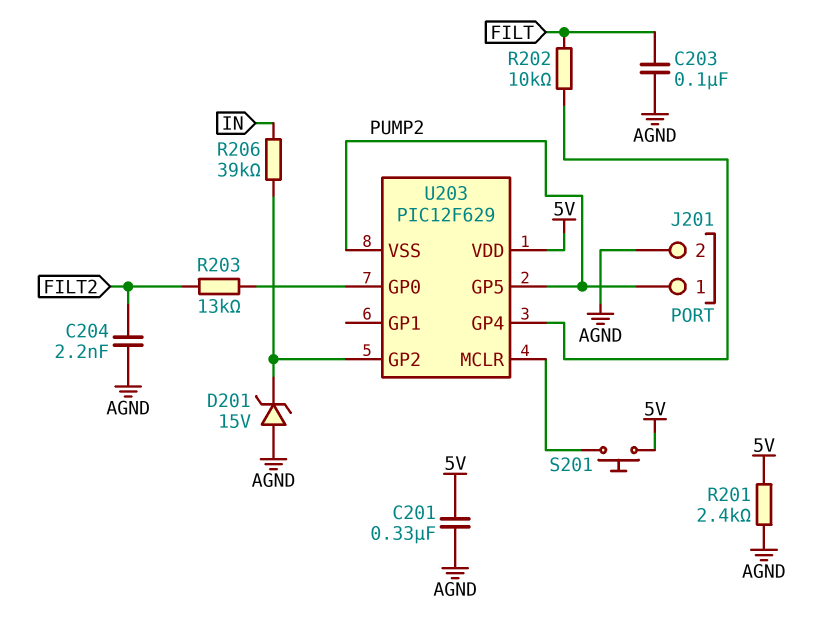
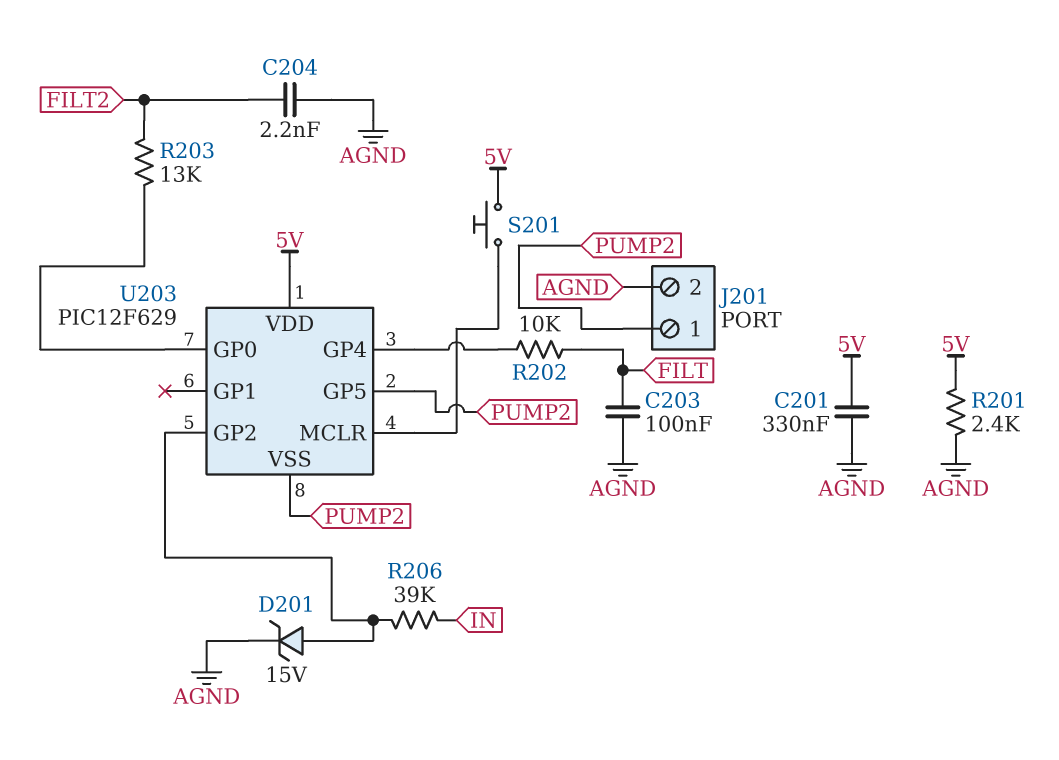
D201: zener 15V (A AGND, K U203/GP2) -> zener 15V (A U203/GP2, K AGND)

